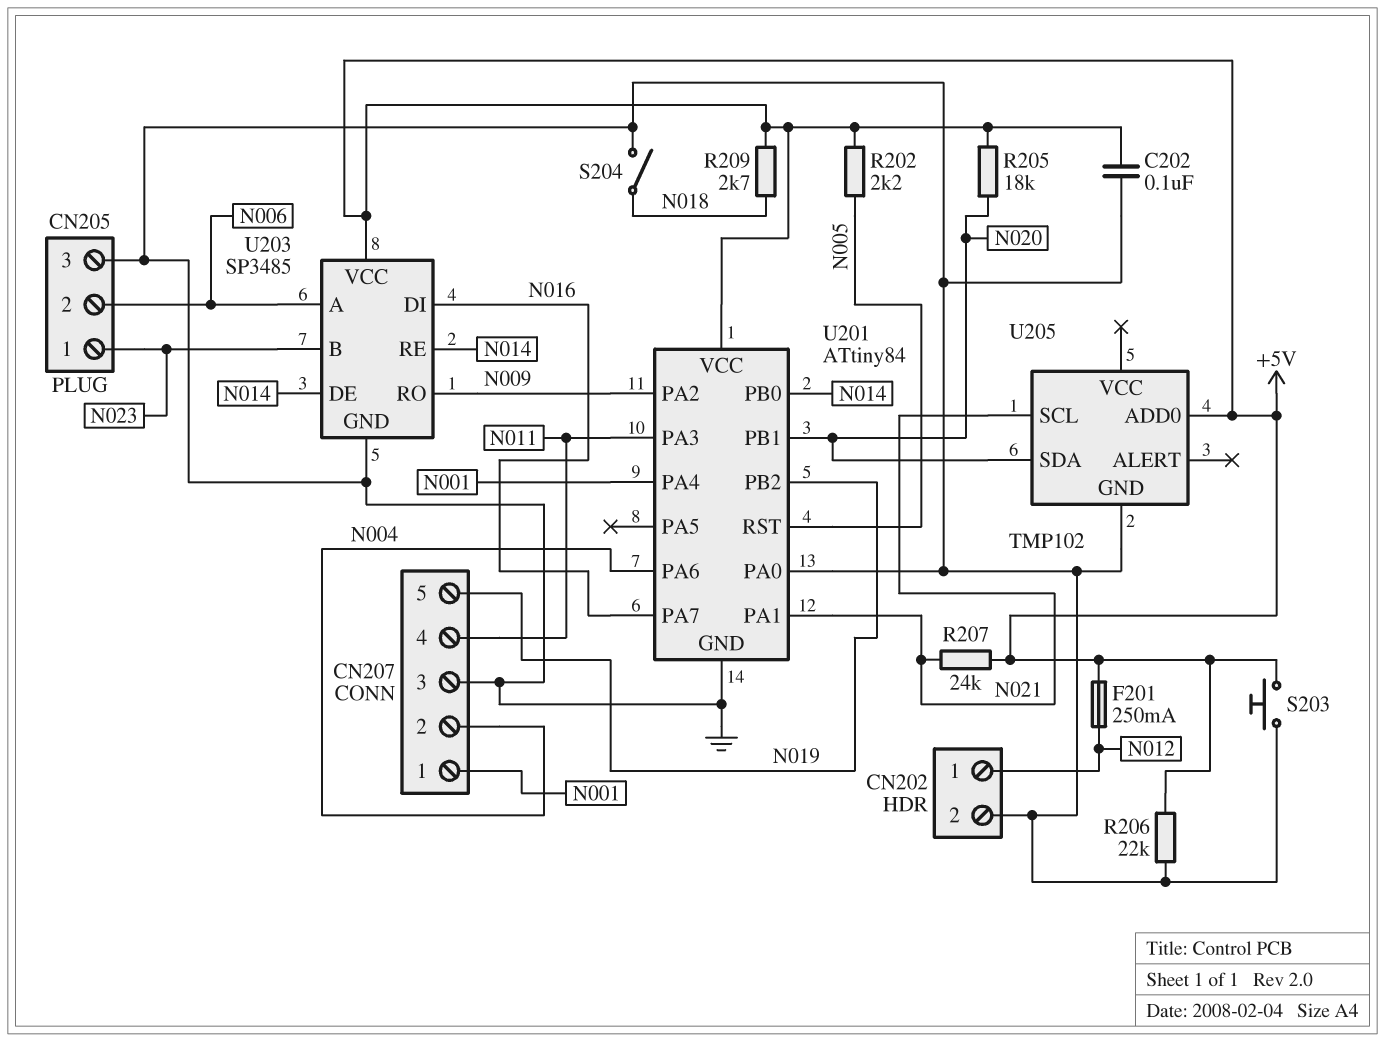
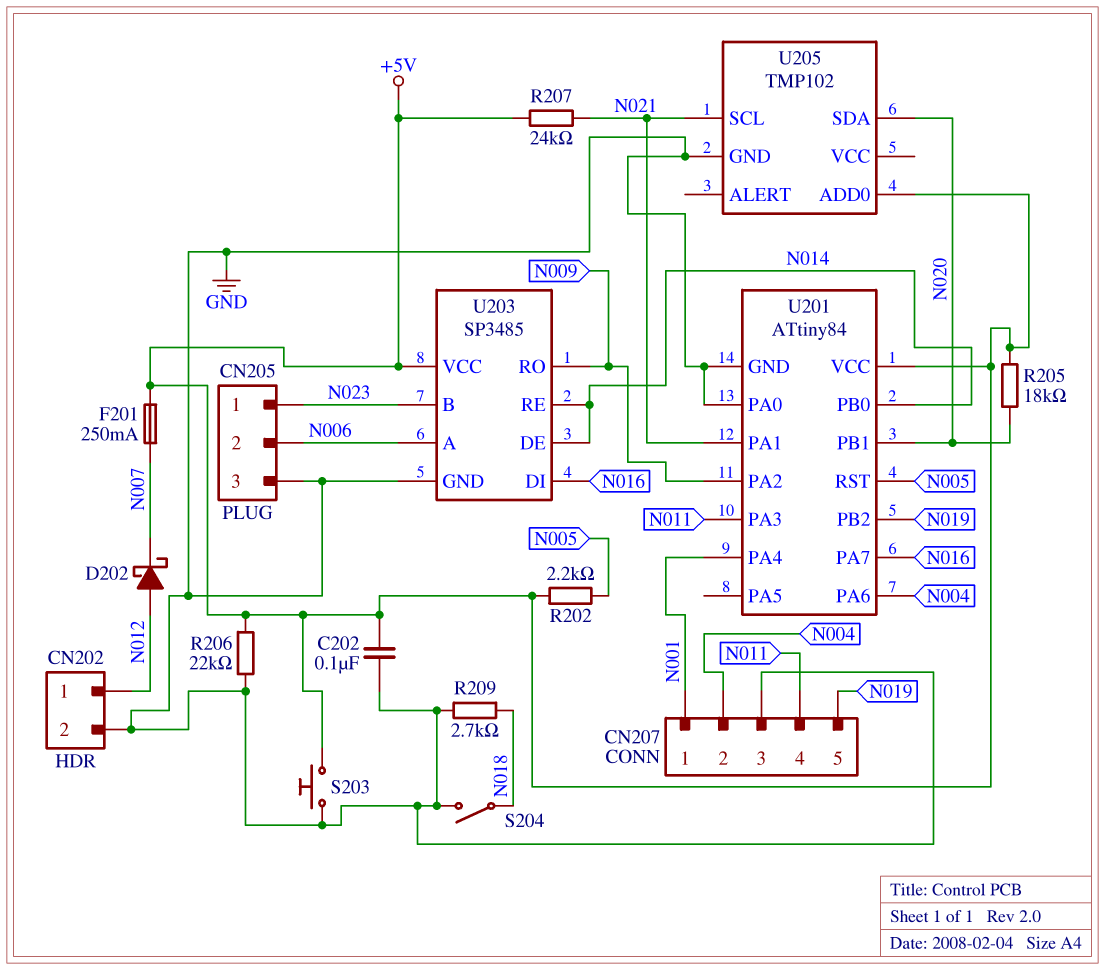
D202: none -> schottky (A N012, K N007)
F201: 250mA (+5V, N012) -> 250mA (+5V, N007)
R209: 2.7k (+5V, N018) -> 2.7k (GND, N018)

